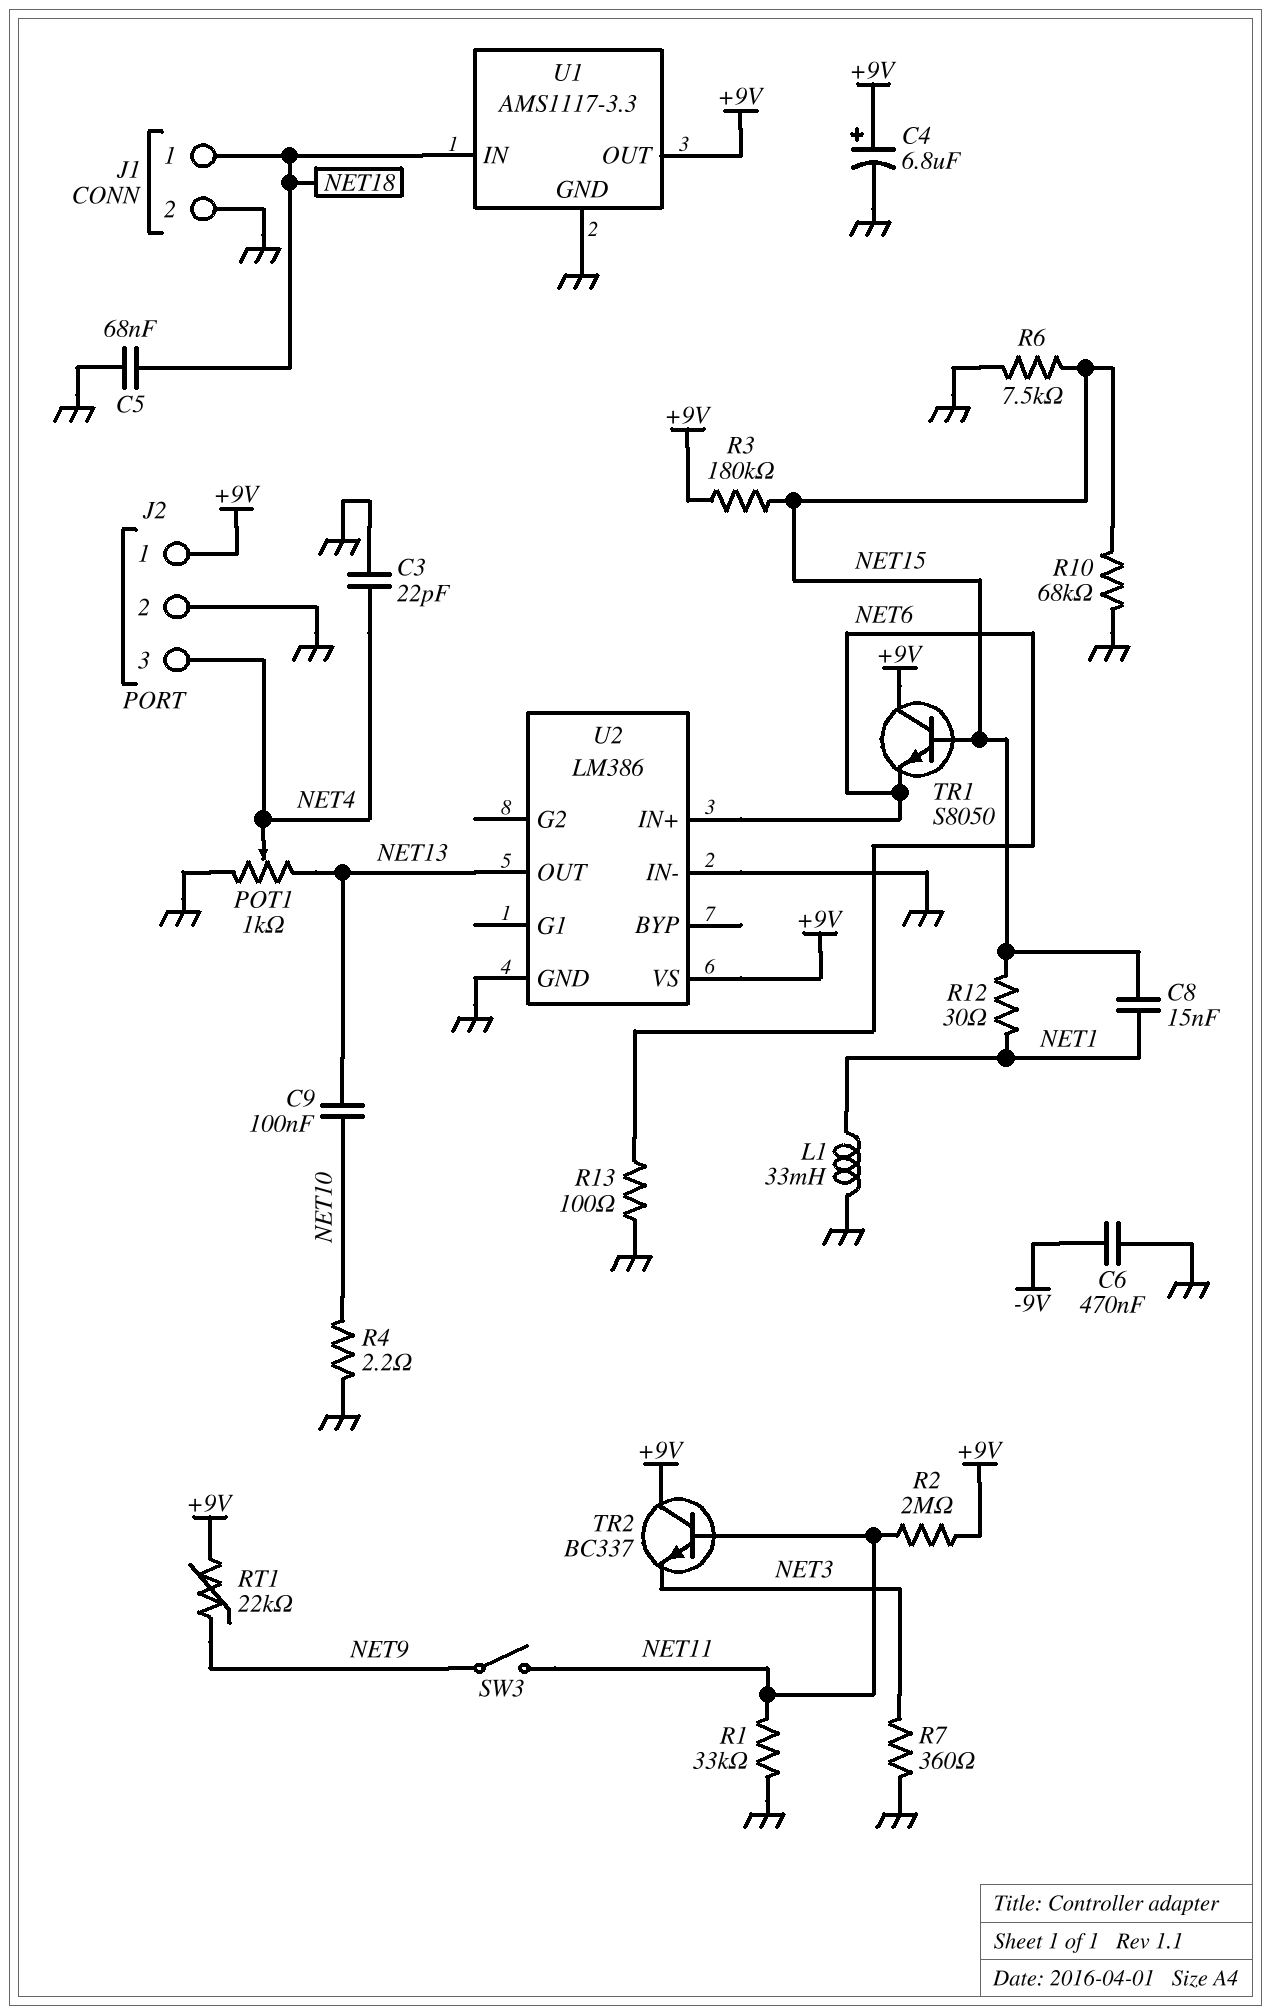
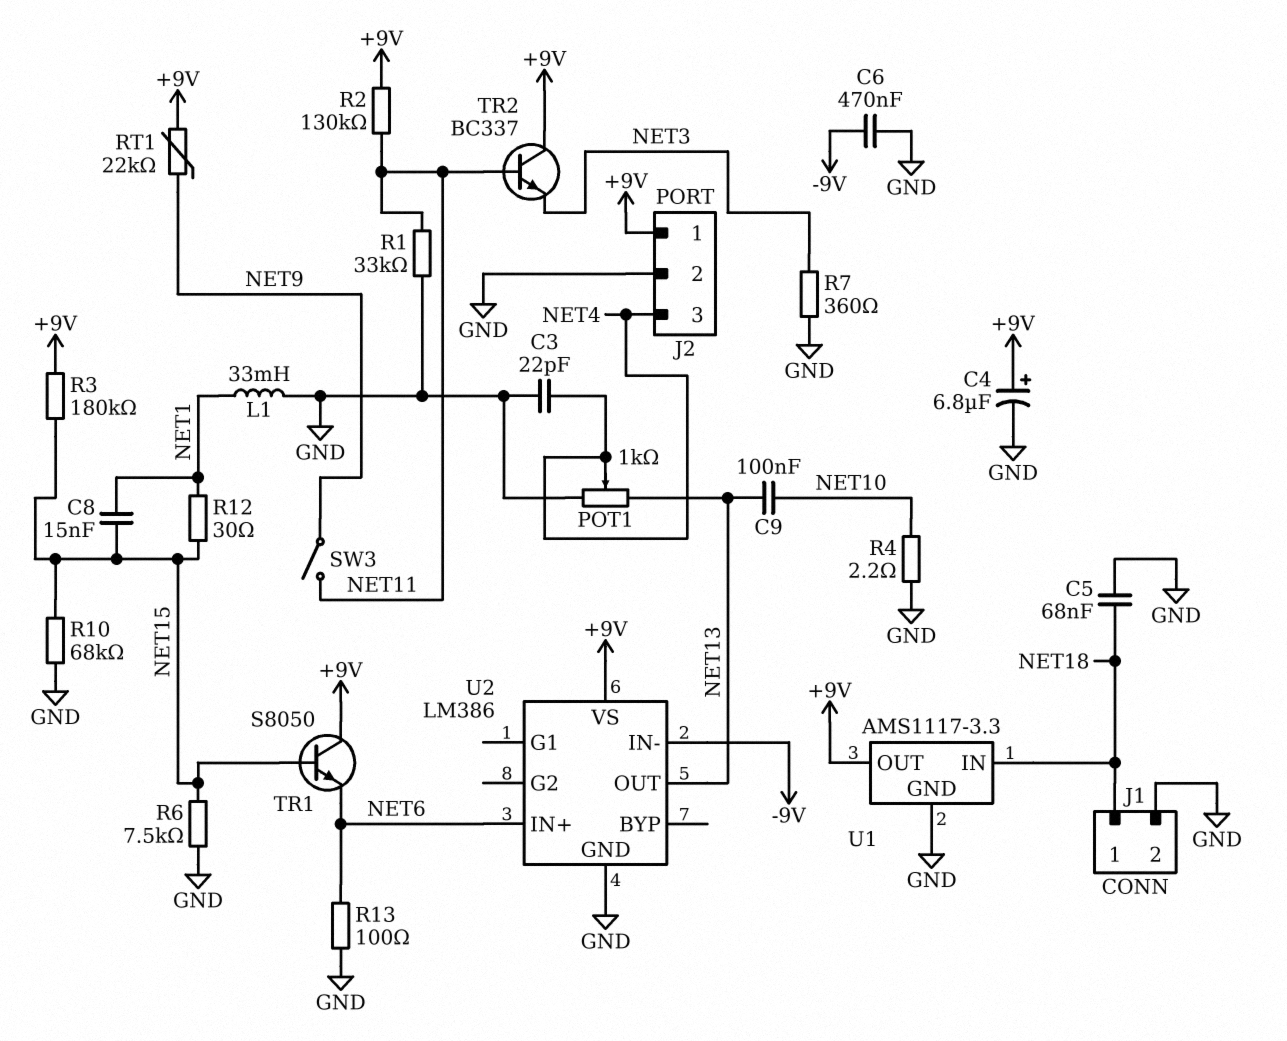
R2: 2M (+9V, NET11) -> 130k (+9V, NET11)
U2 pin IN-: GND -> -9V

